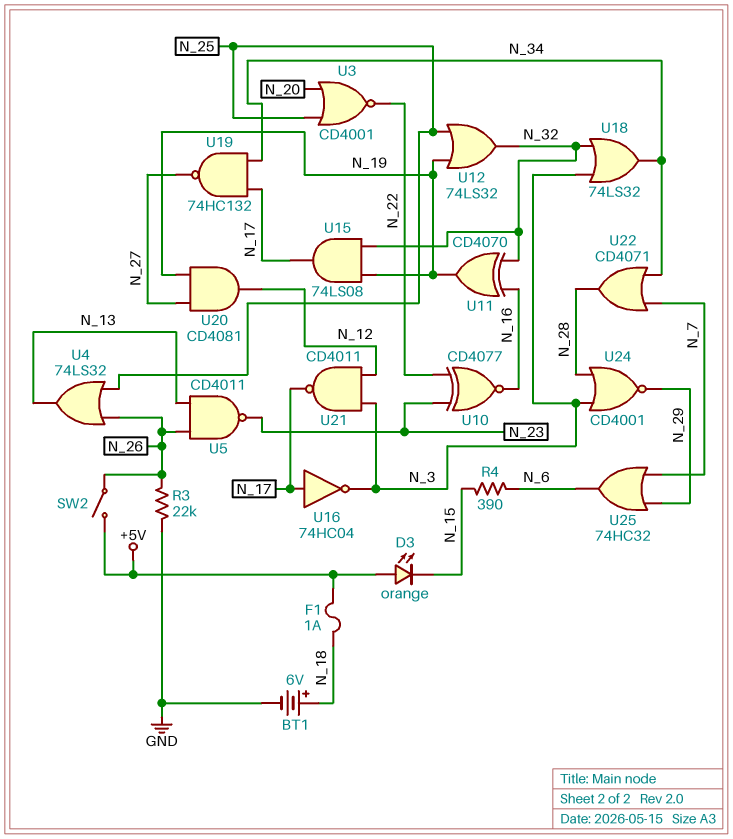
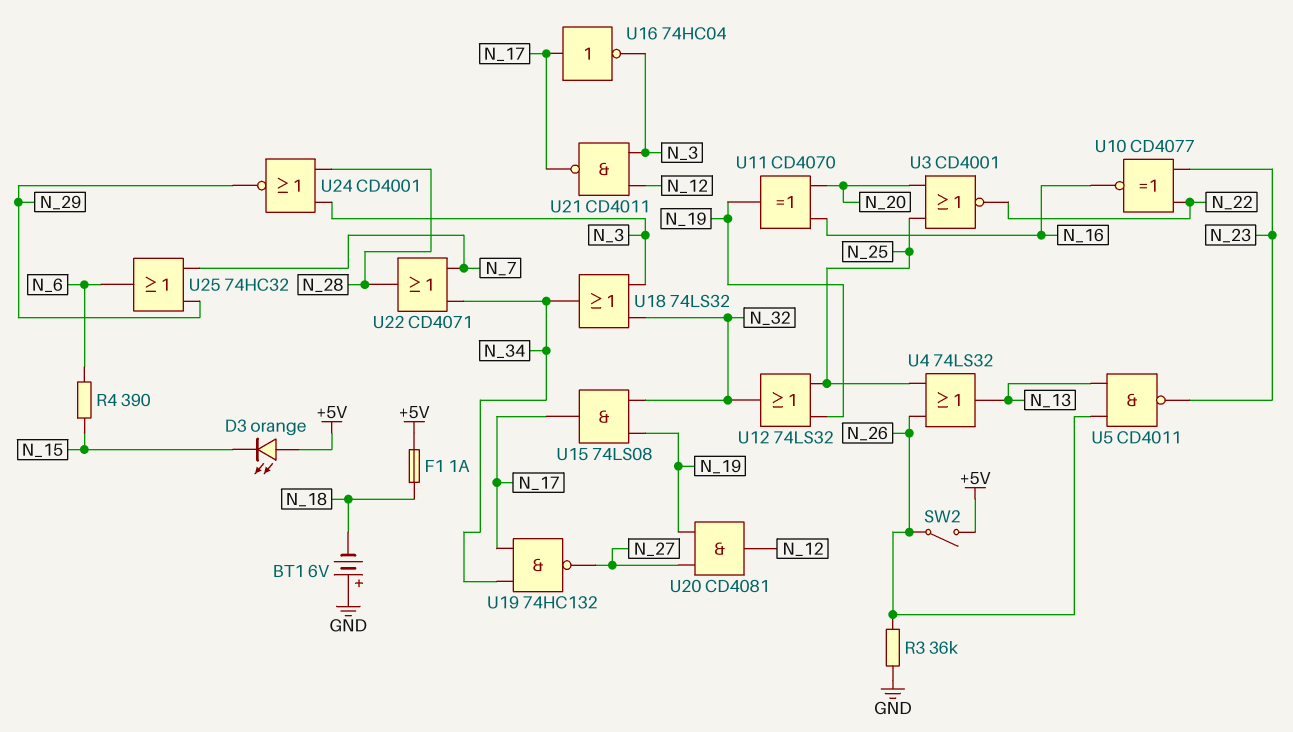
BT1: 6V (plus N_18, minus GND) -> 6V (plus GND, minus N_18)
R3: 22k (GND, N_26) -> 36k (GND, N_26)
U11: XOR CD4070 (in N_16, in N_32, out N_19) -> XOR CD4070 (in N_16, in N_20, out N_19)

